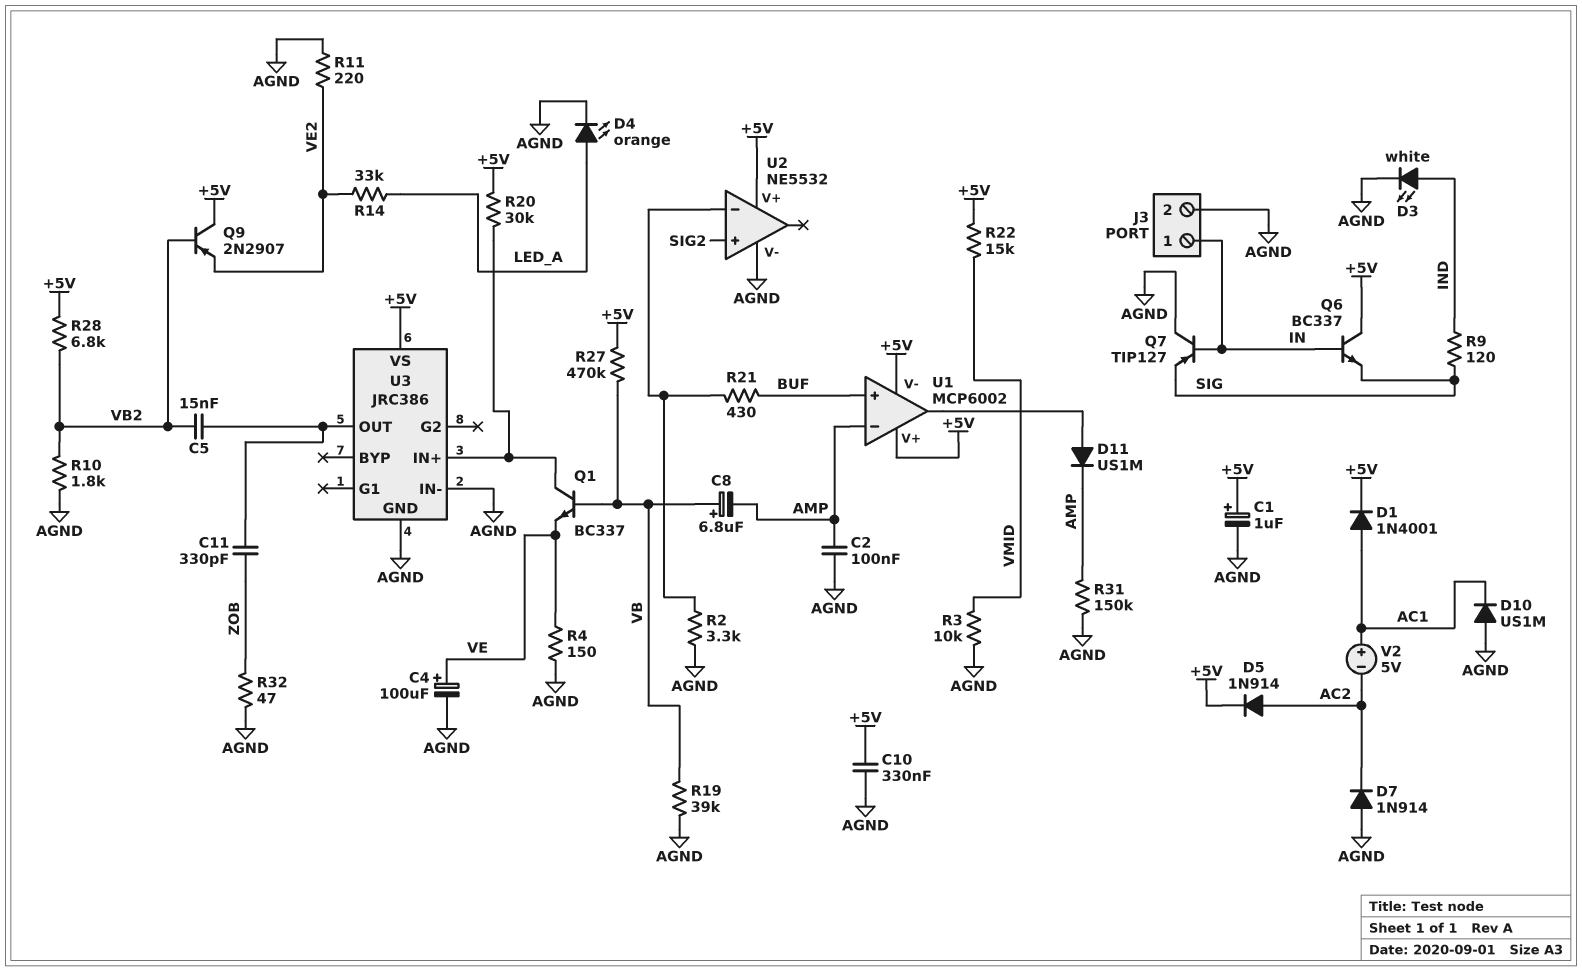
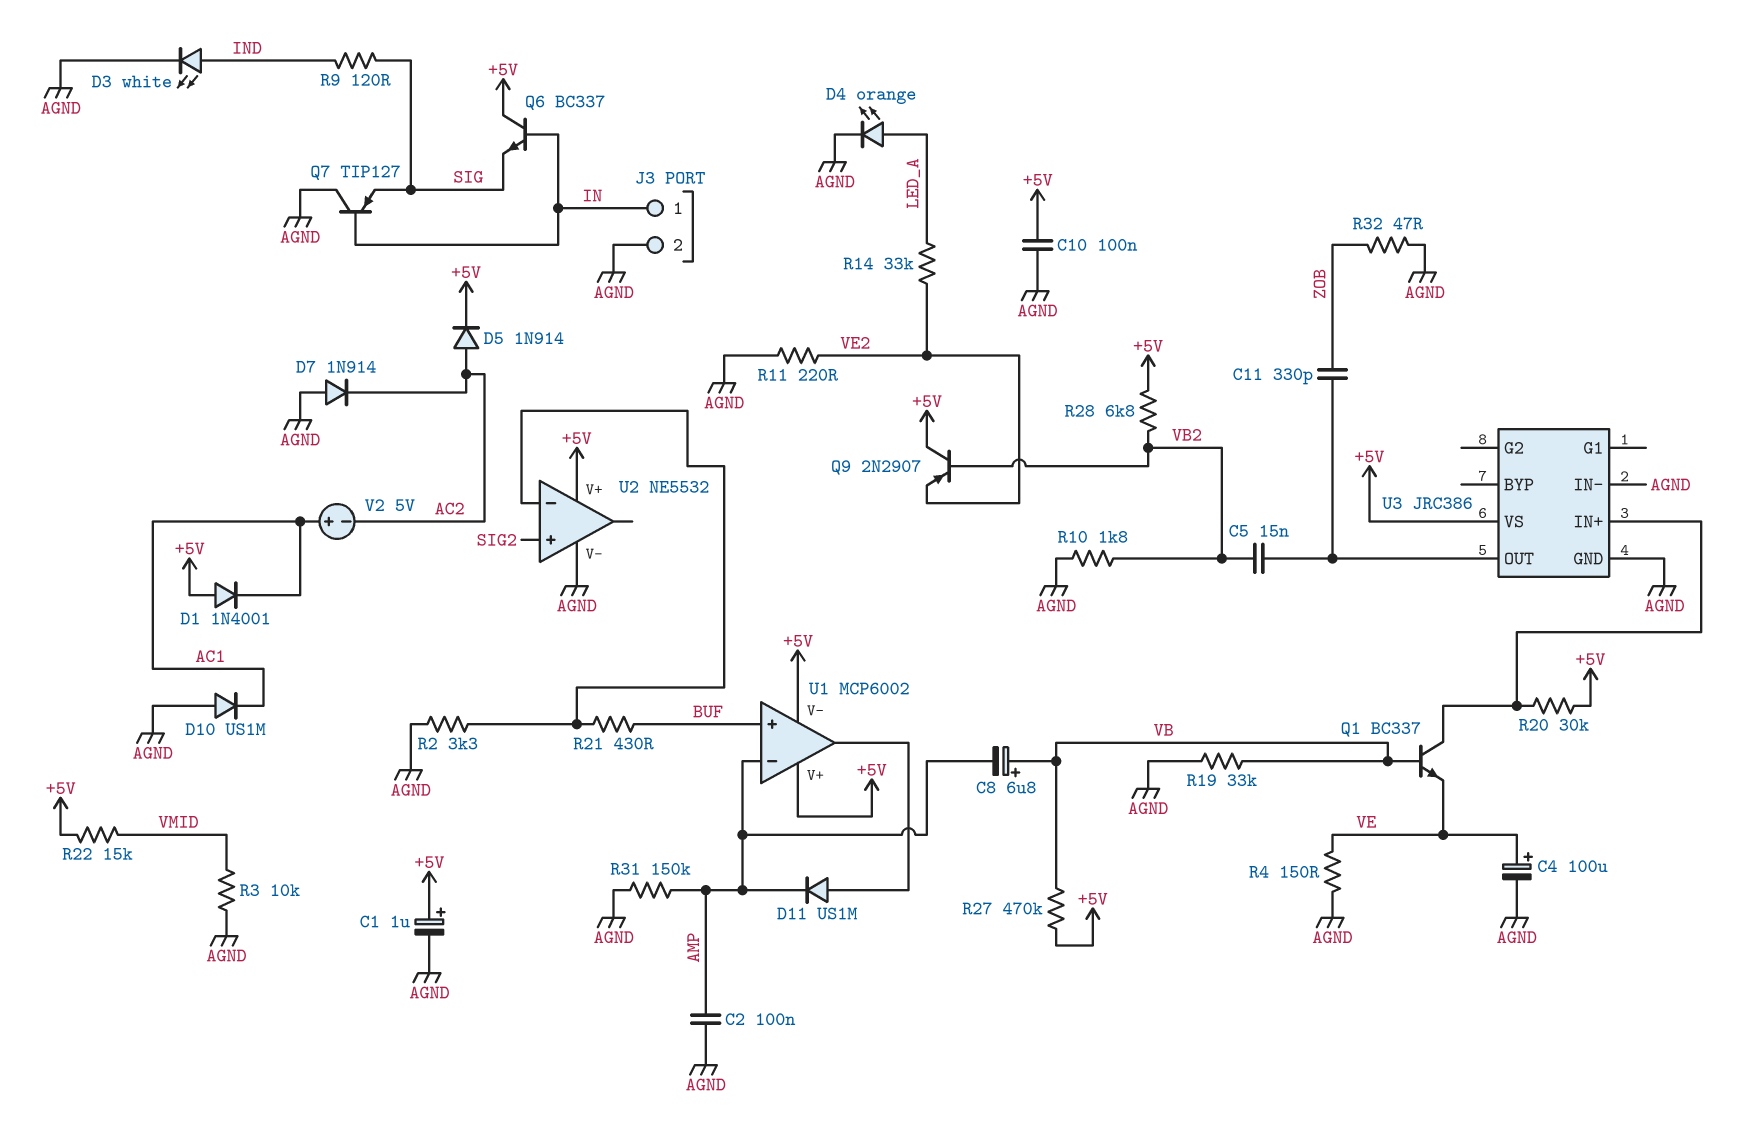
C10: 330nF (+5V, AGND) -> 100nF (+5V, AGND)
D1: diode 1N4001 (A AC1, K +5V) -> diode 1N4001 (A +5V, K AC1)
R19: 39k (AGND, VB) -> 33k (AGND, VB)

